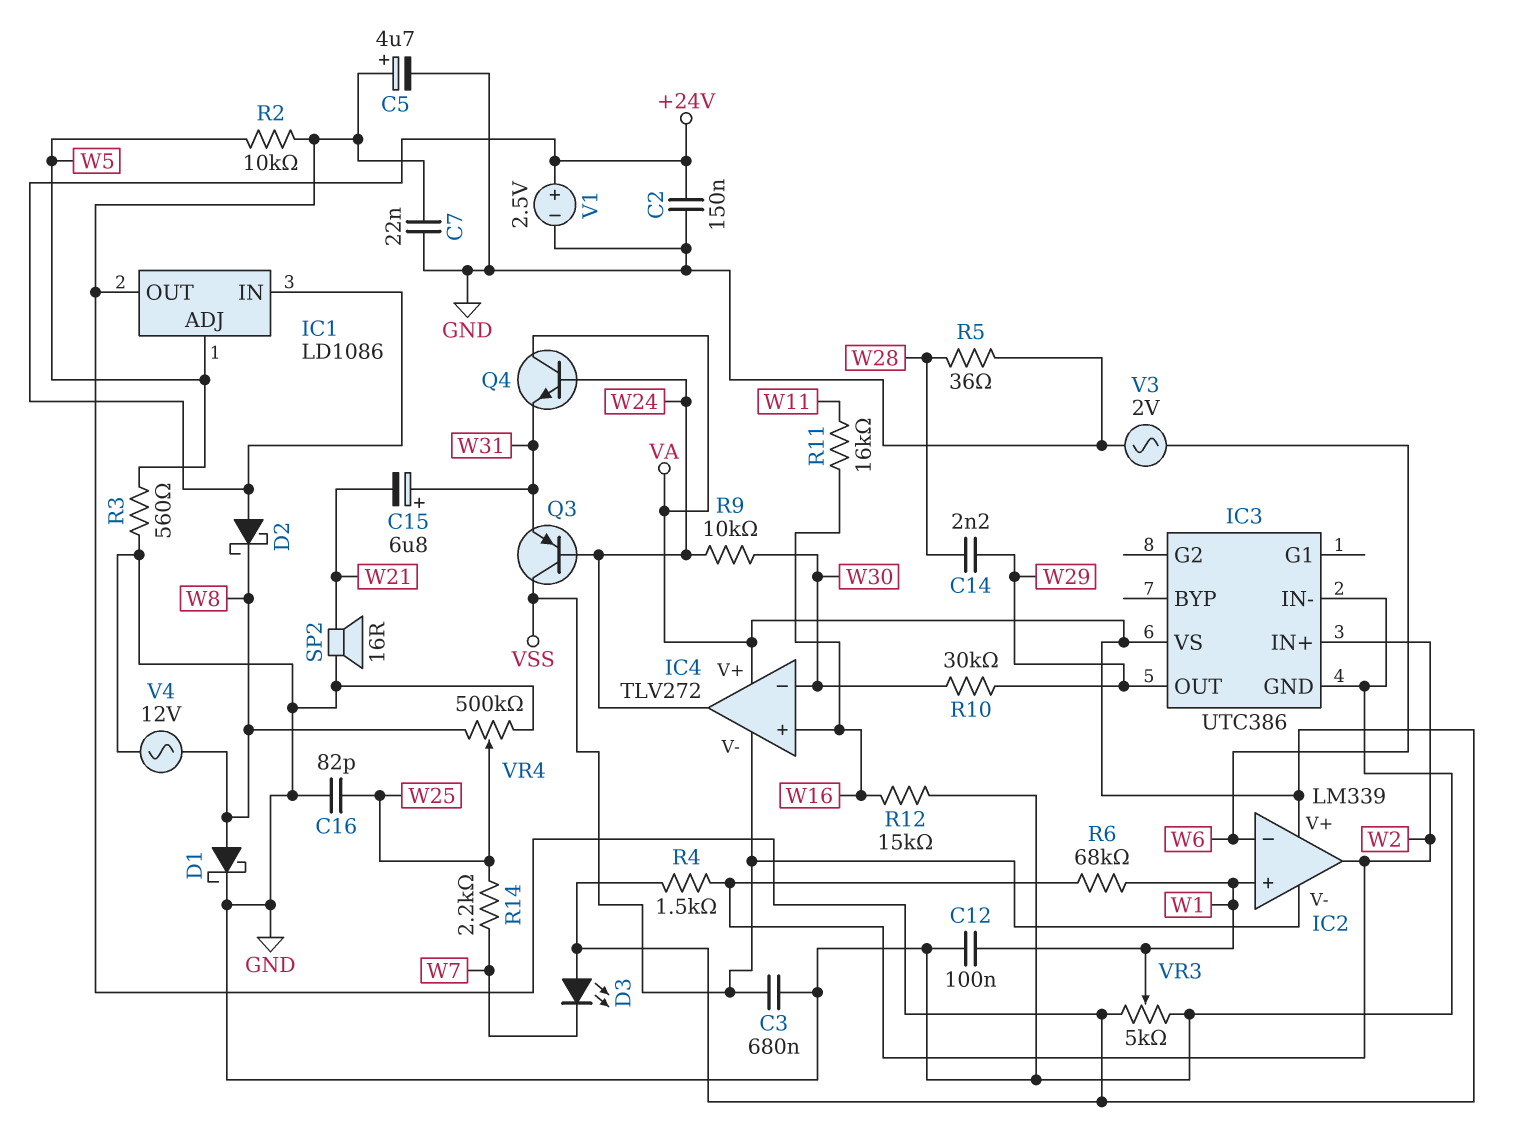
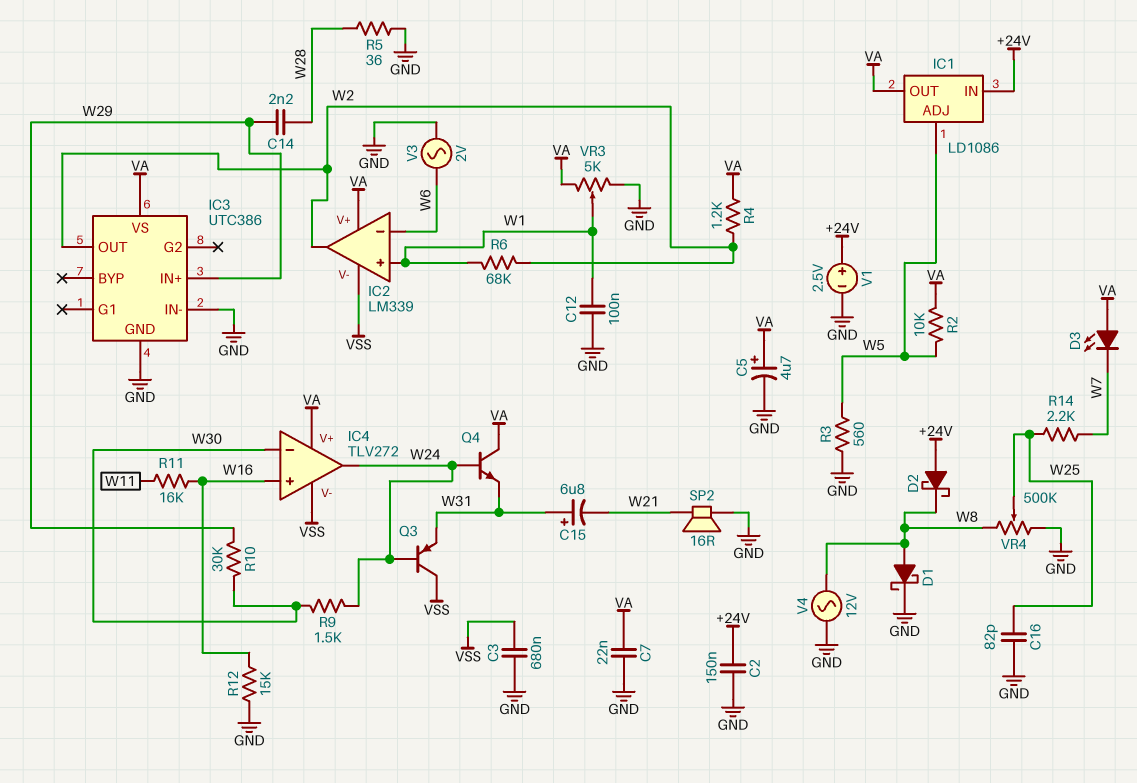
IC3 pin IN+: W2 -> W29
IC3 pin OUT: W29 -> W2
R4: 1.5k (VA, W2) -> 1.2k (VA, W2)
R9: 10k (W24, W30) -> 1.5k (W24, W30)

